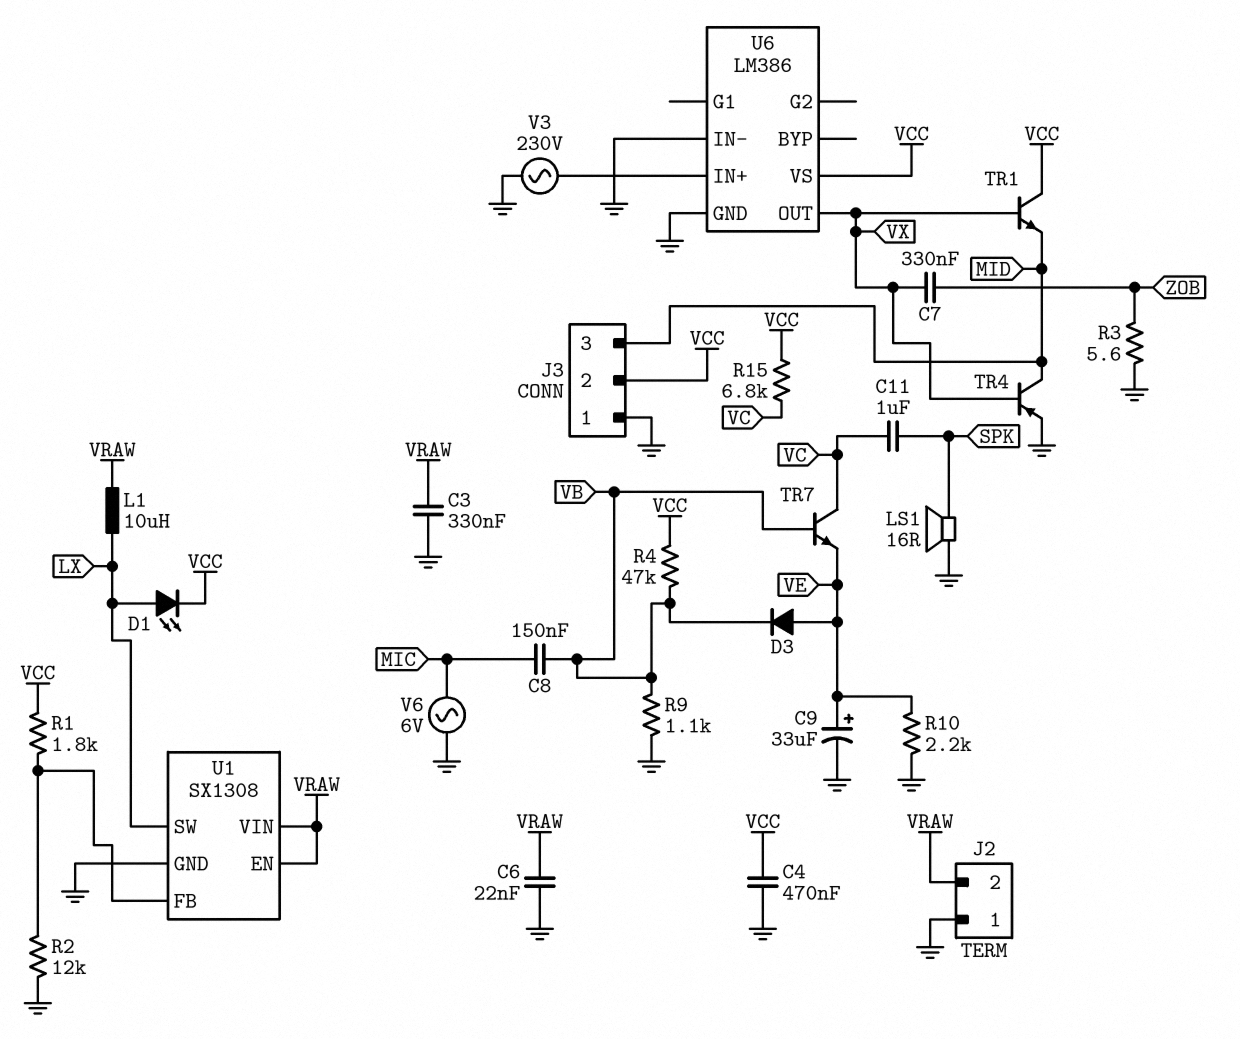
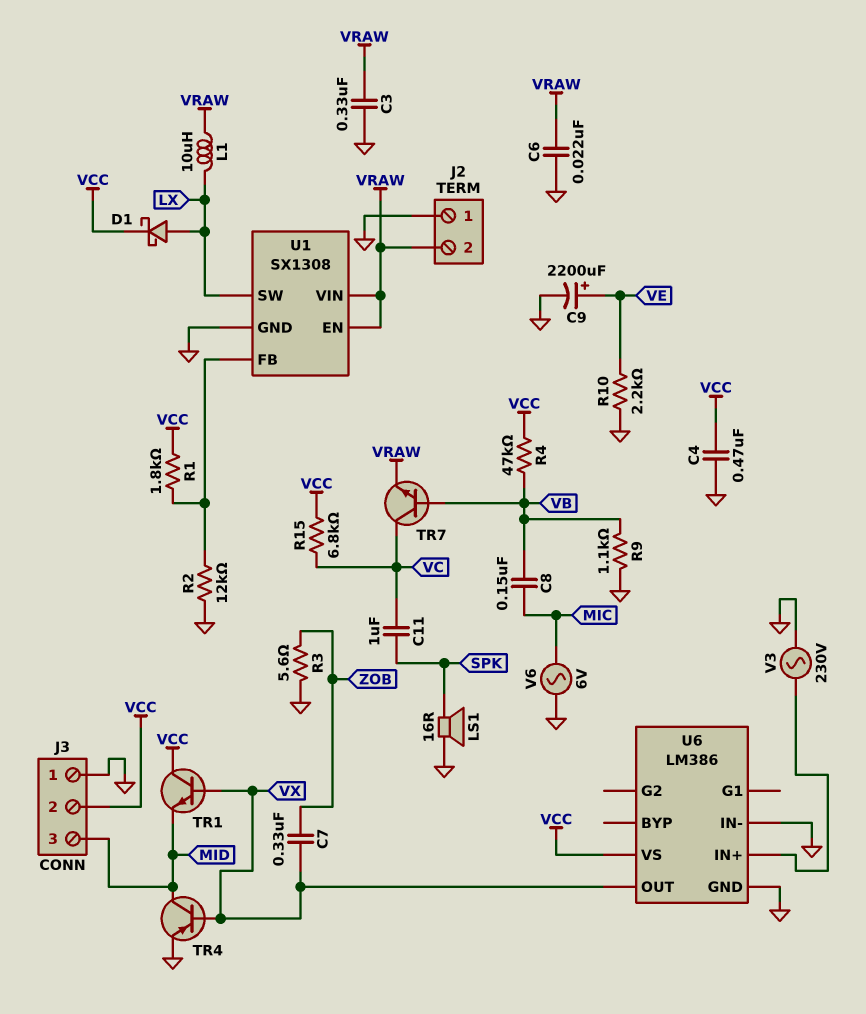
C9: 33uF (plus VE, minus GND) -> 2200uF (plus VE, minus GND)
D1: LED (A LX, K VCC) -> schottky (A LX, K VCC)
D3: diode (A VE, K VB) -> none
TR7: NPN (B VB, C VC, E VE) -> NPN (B VB, C VC, E VRAW)

